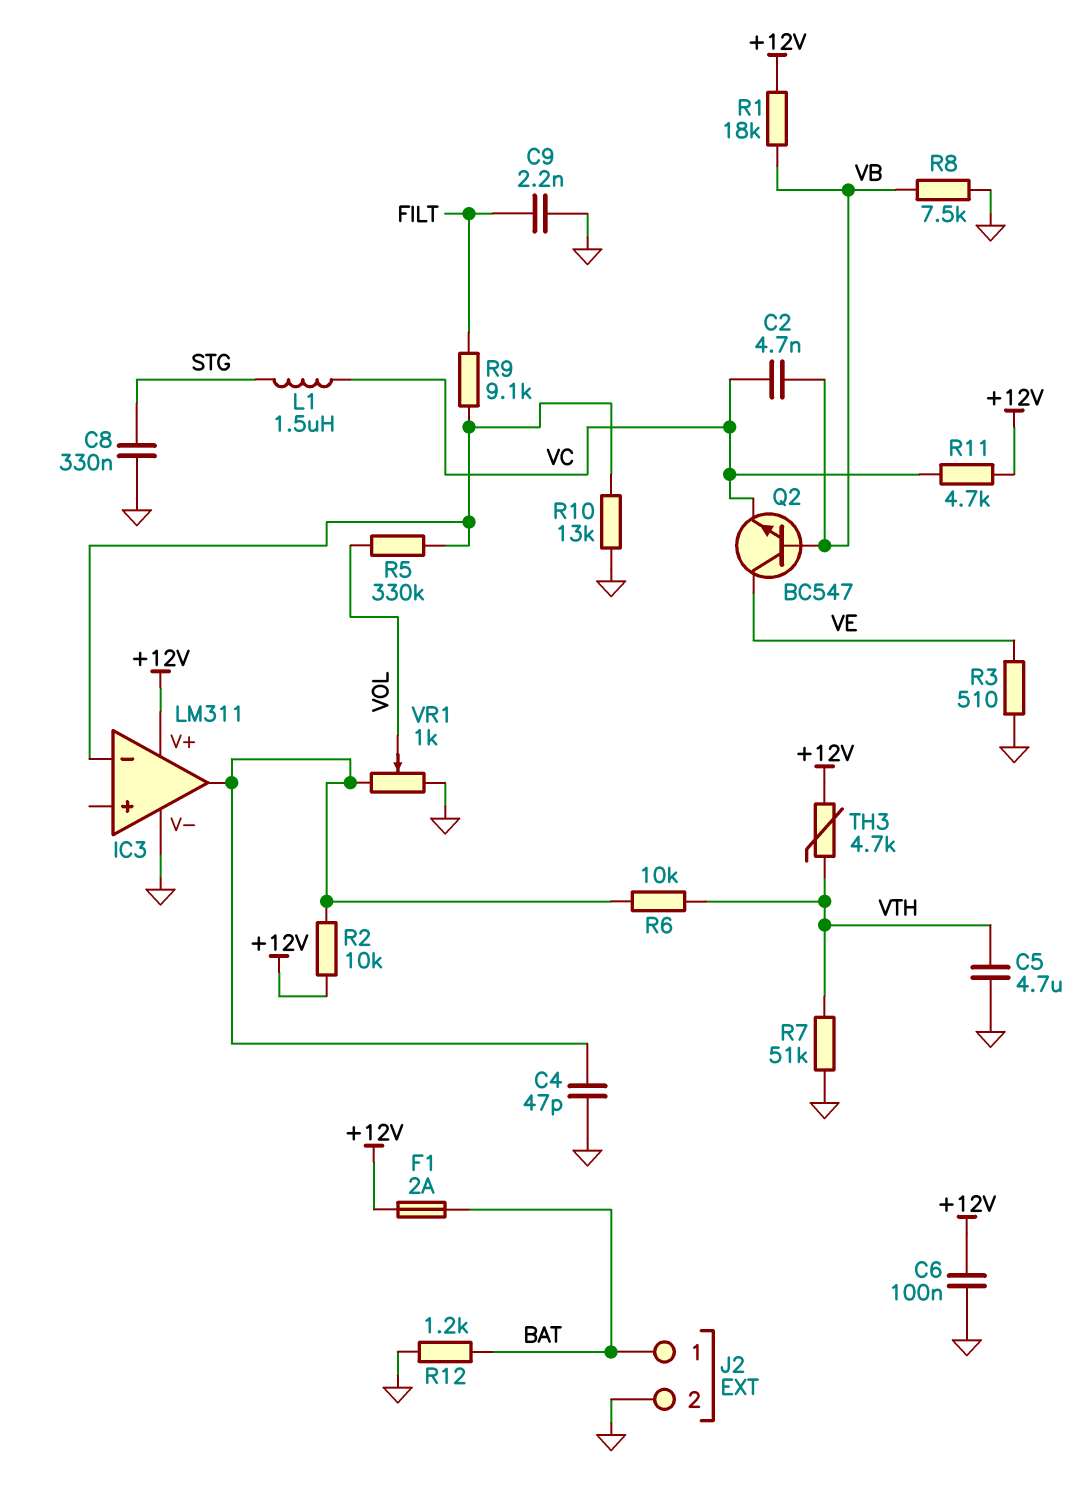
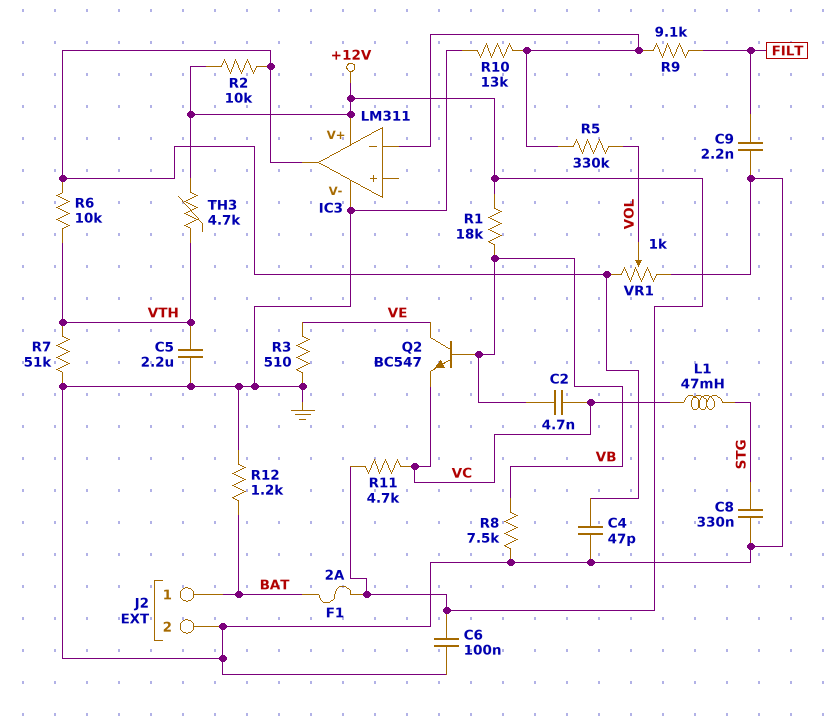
C5: 4.7uF (GND, VTH) -> 2.2uF (GND, VTH)
L1: 1.5uH (STG, VC) -> 47mH (STG, VC)

